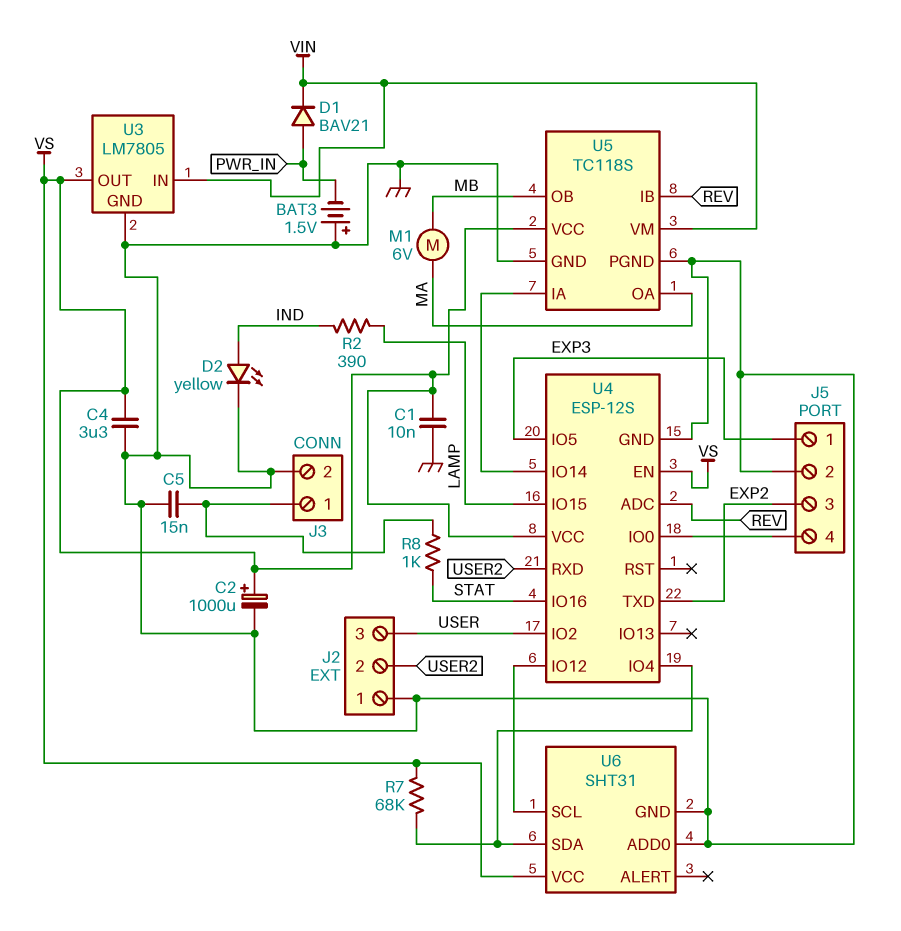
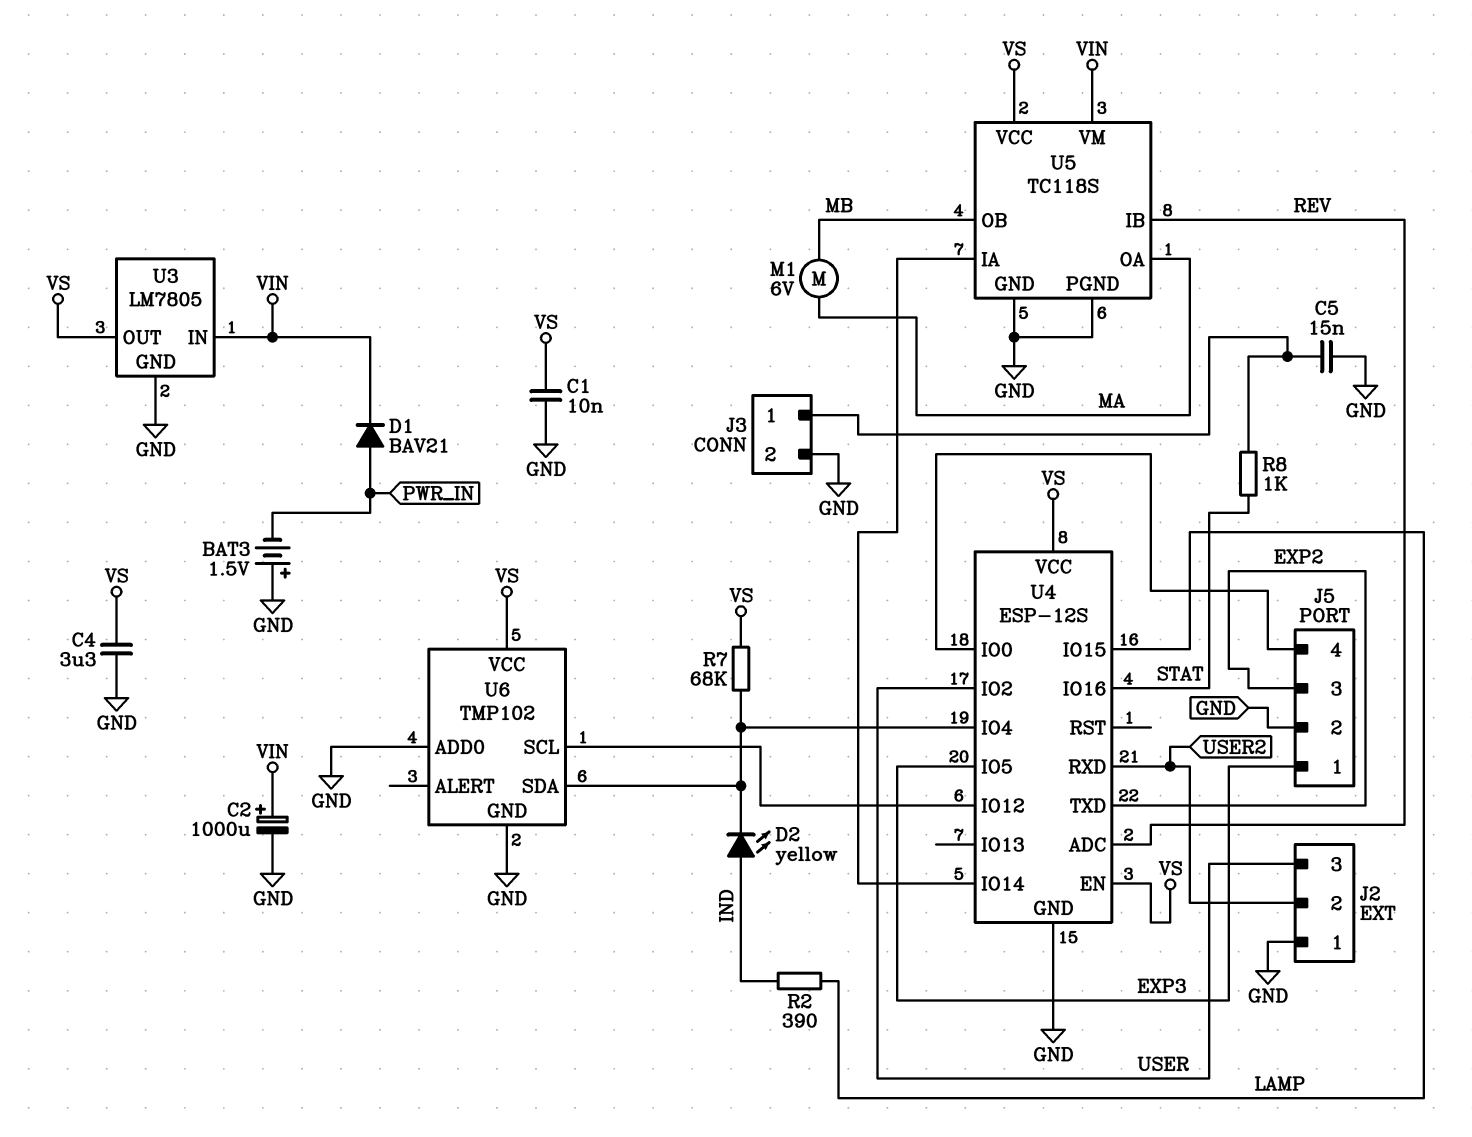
C2: 1000uF (plus VS, minus GND) -> 1000uF (plus VIN, minus GND)
D2: LED yellow (A IND, K GND) -> LED yellow (A IND, K U4/IO4)
U6: SHT31 -> TMP102

